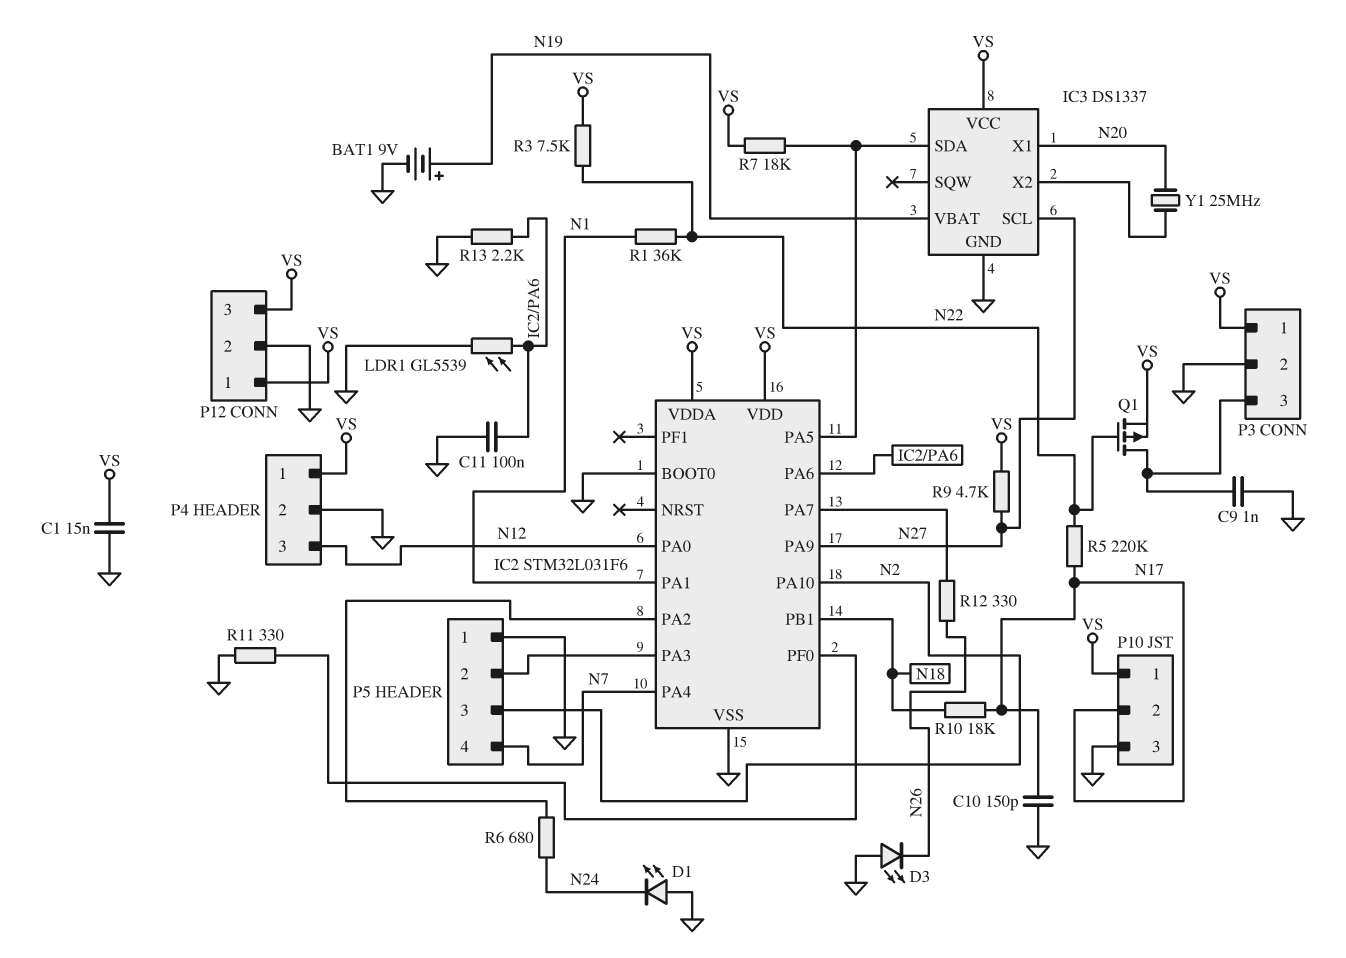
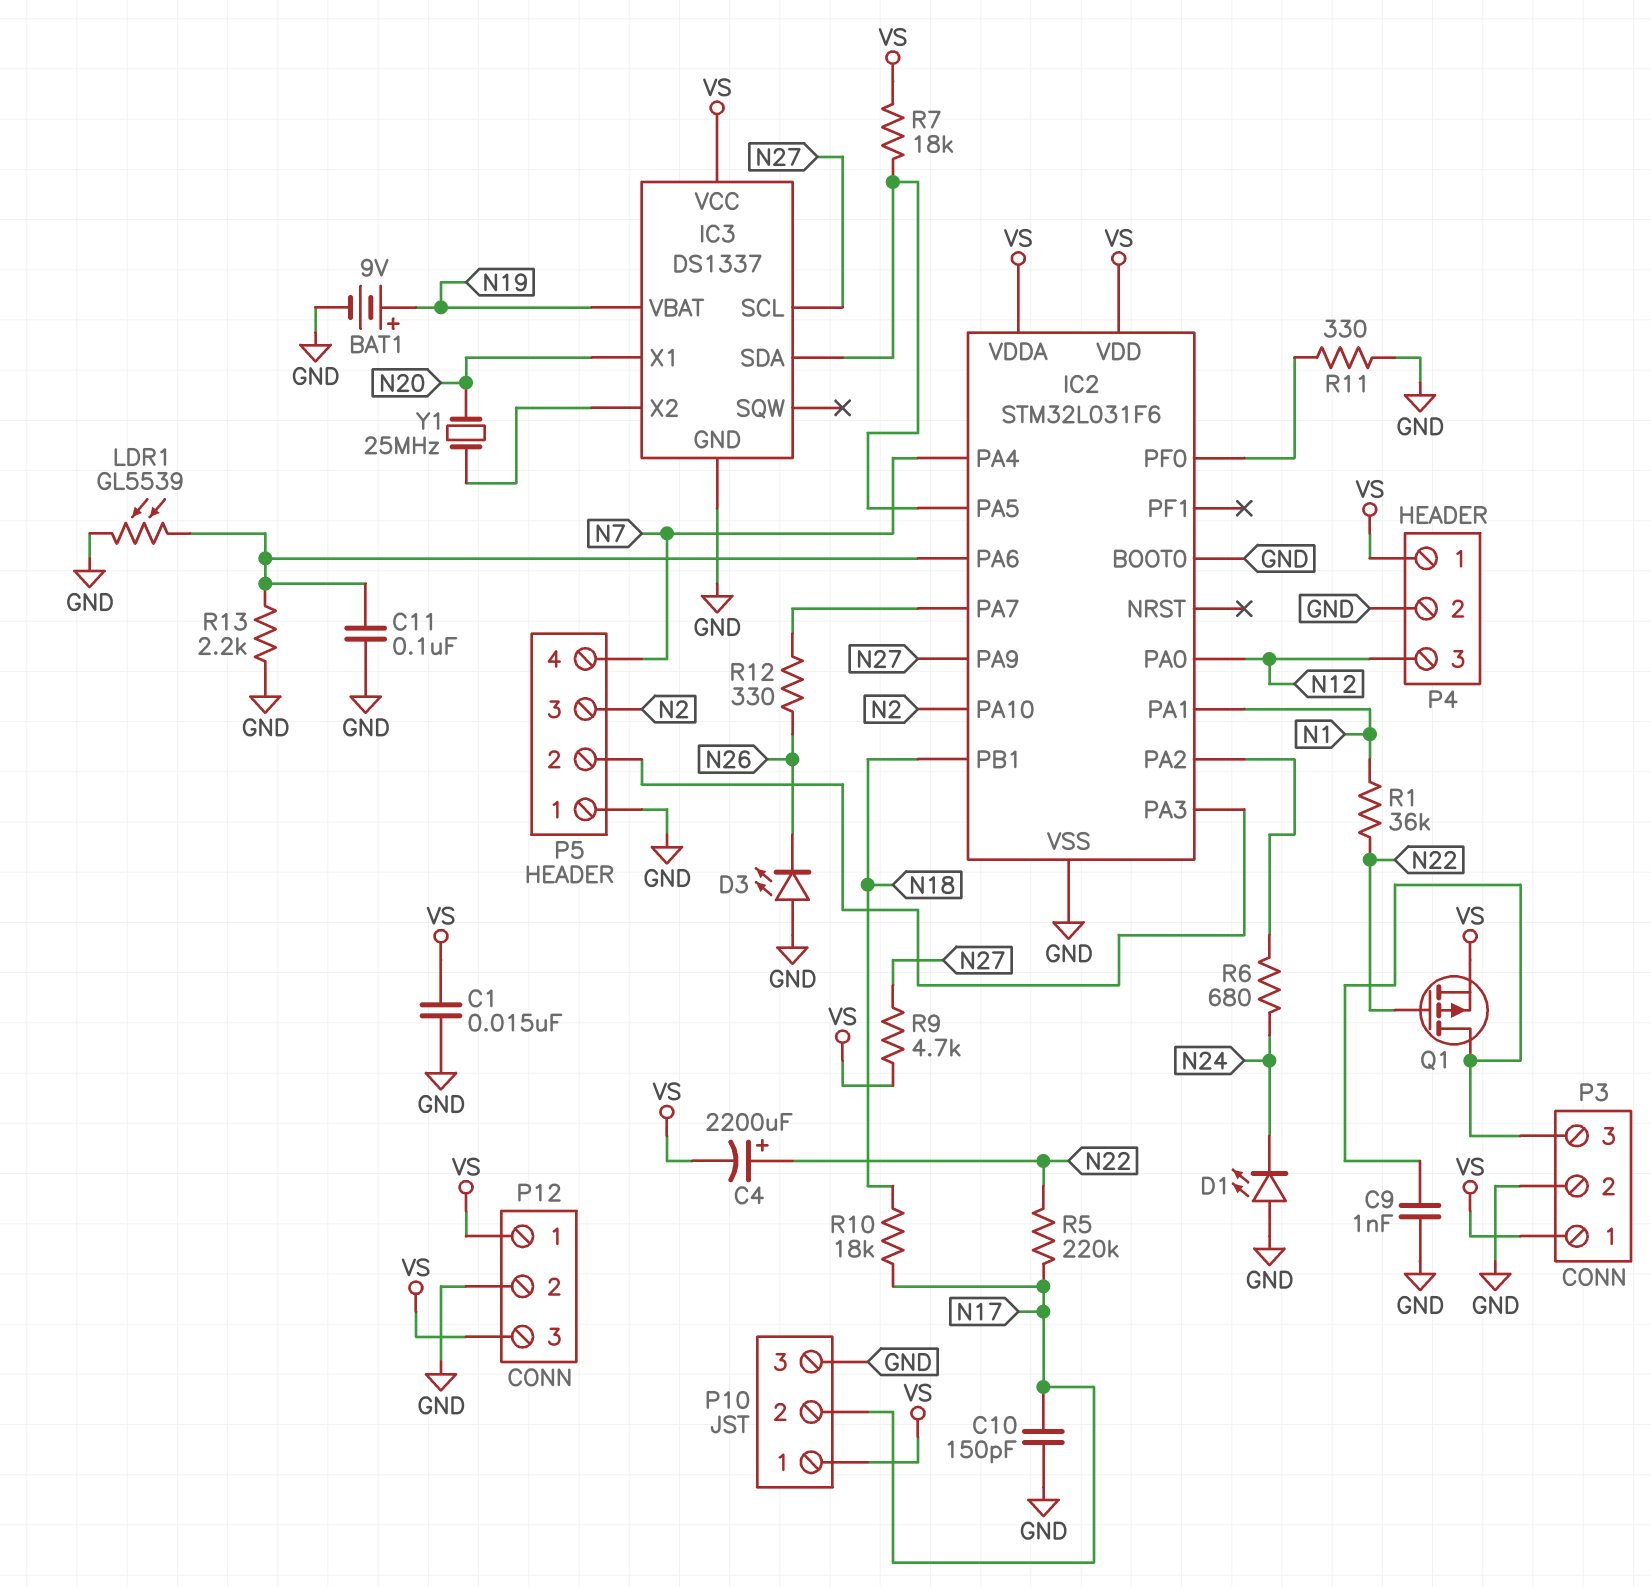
C4: none -> 2200uF (plus N22, minus VS)
R3: 7.5k (N22, VS) -> none

